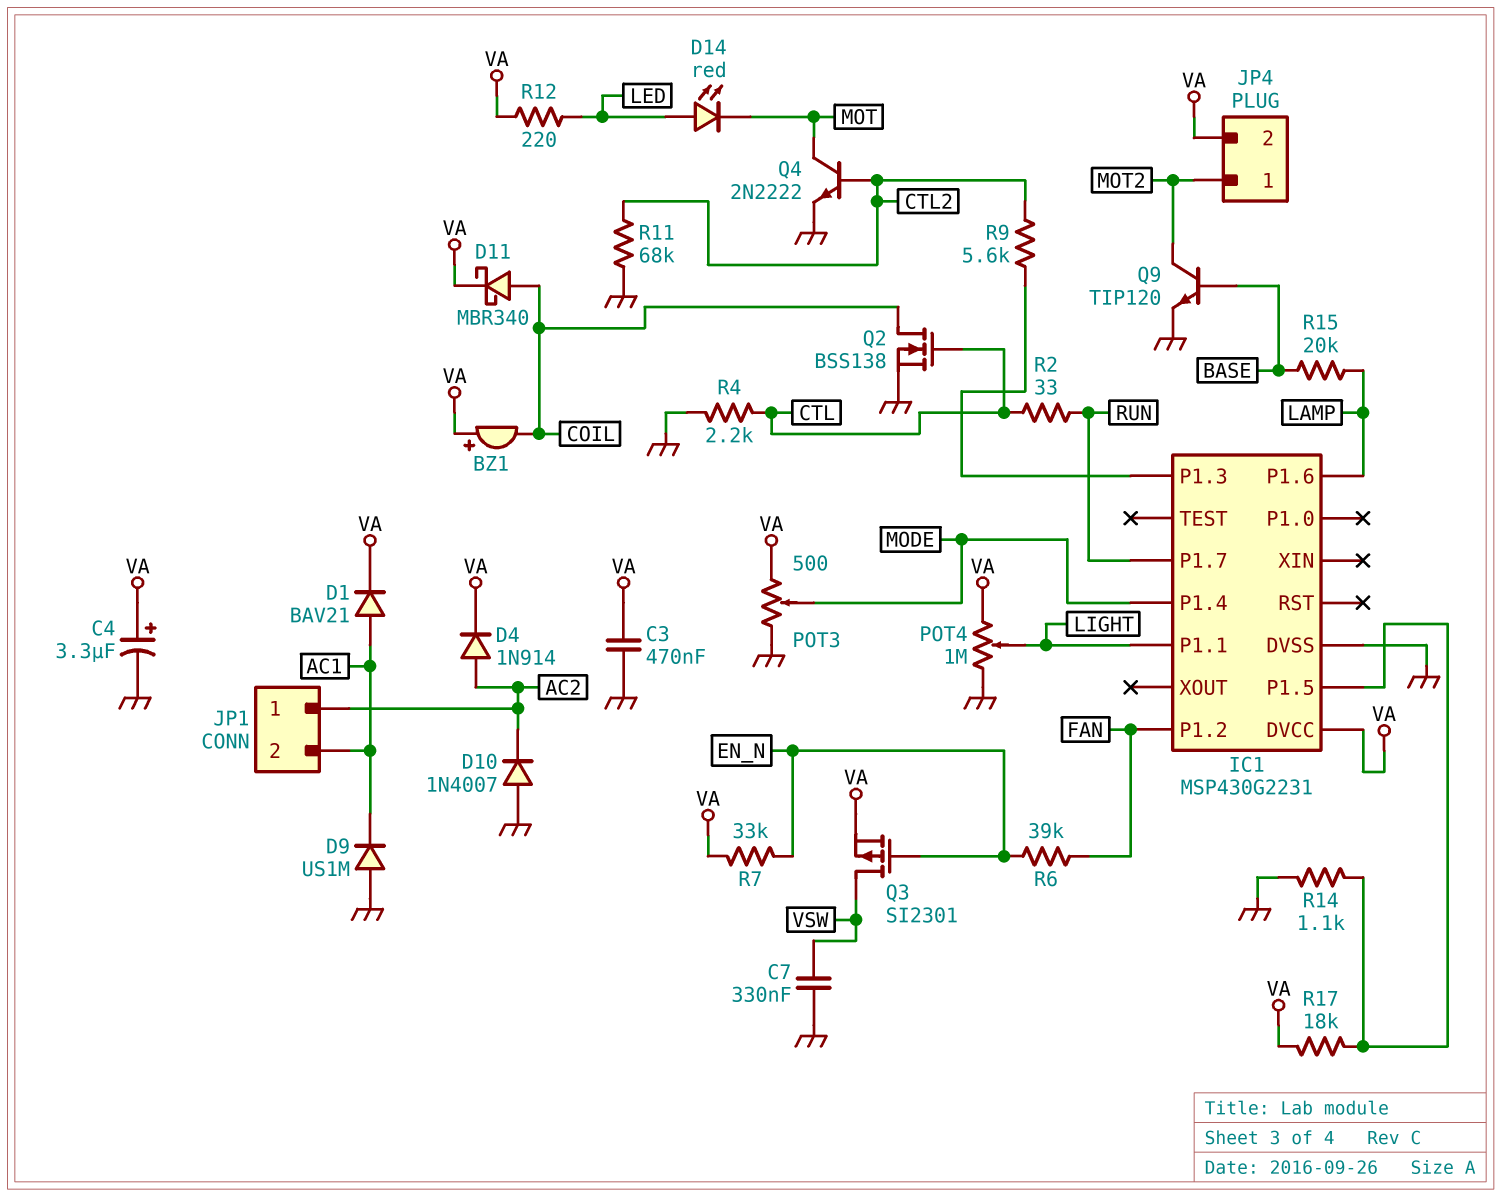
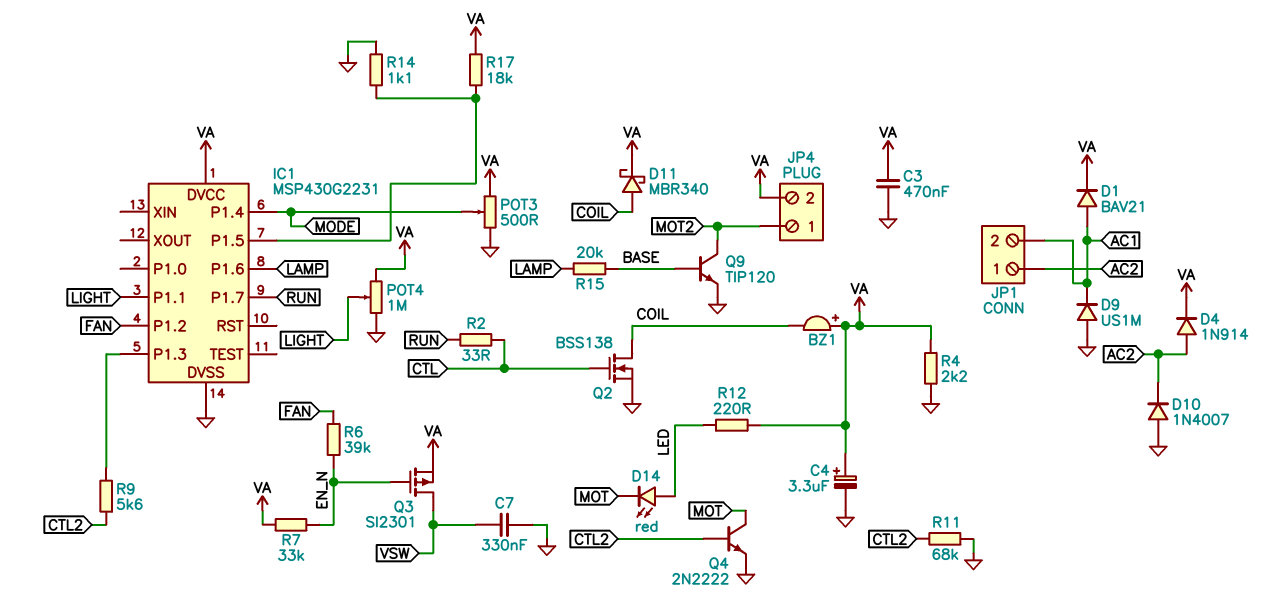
R4: 2.2k (CTL, GND) -> 2.2k (GND, VA)

